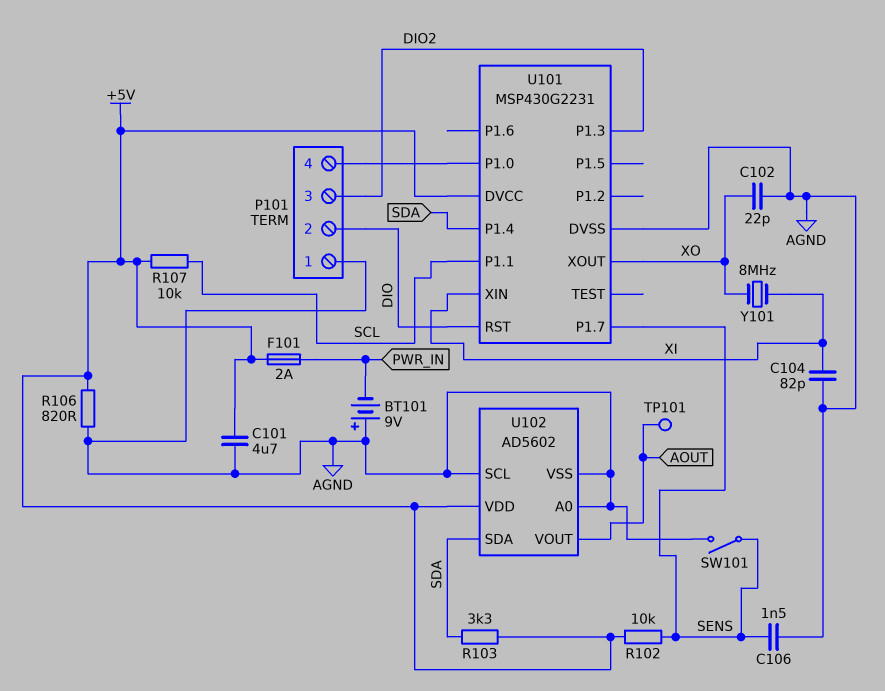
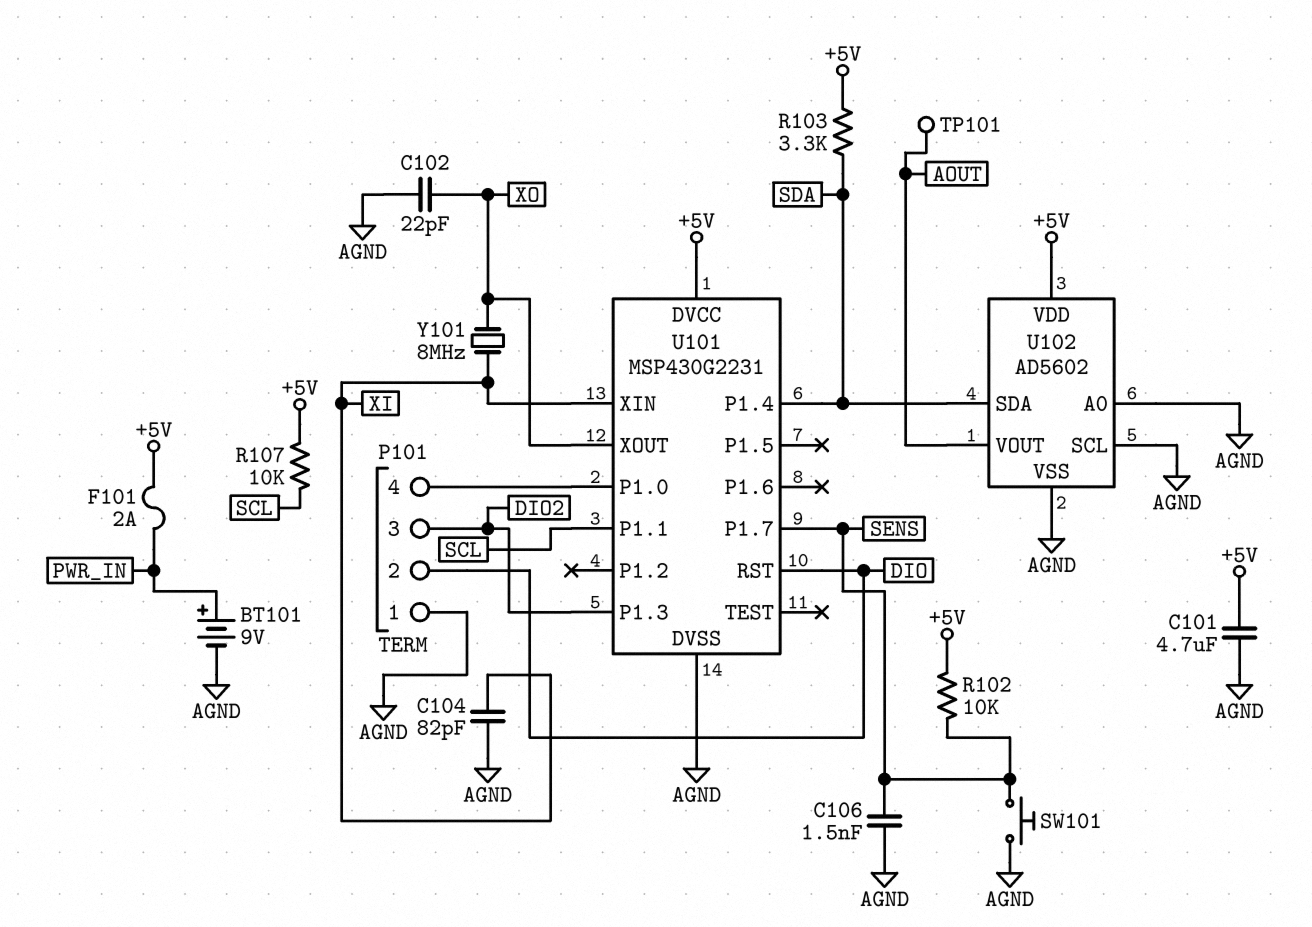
BT101: 9V (plus AGND, minus PWR_IN) -> 9V (plus PWR_IN, minus AGND)
R106: 820 (+5V, AGND) -> none
SW101: switch (AGND, SENS) -> button (AGND, SENS)

